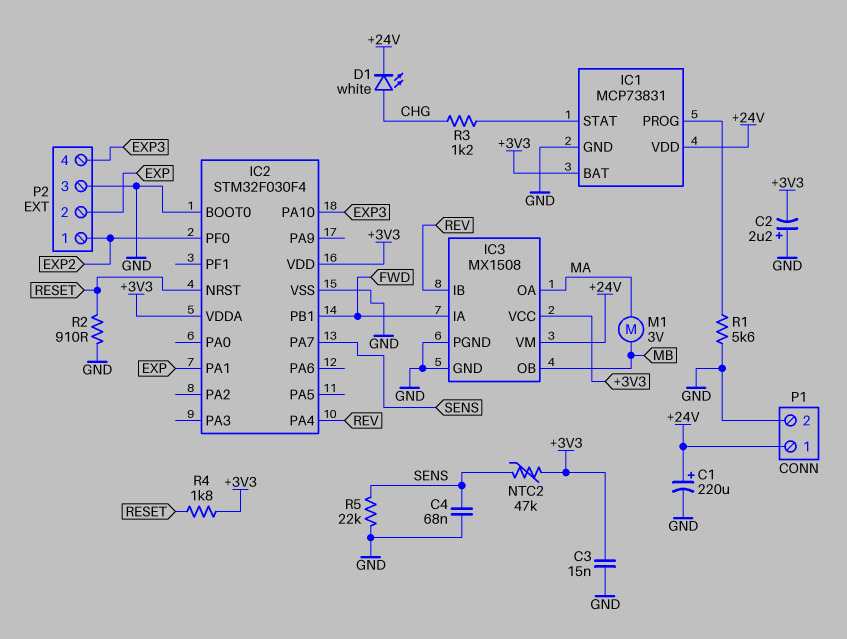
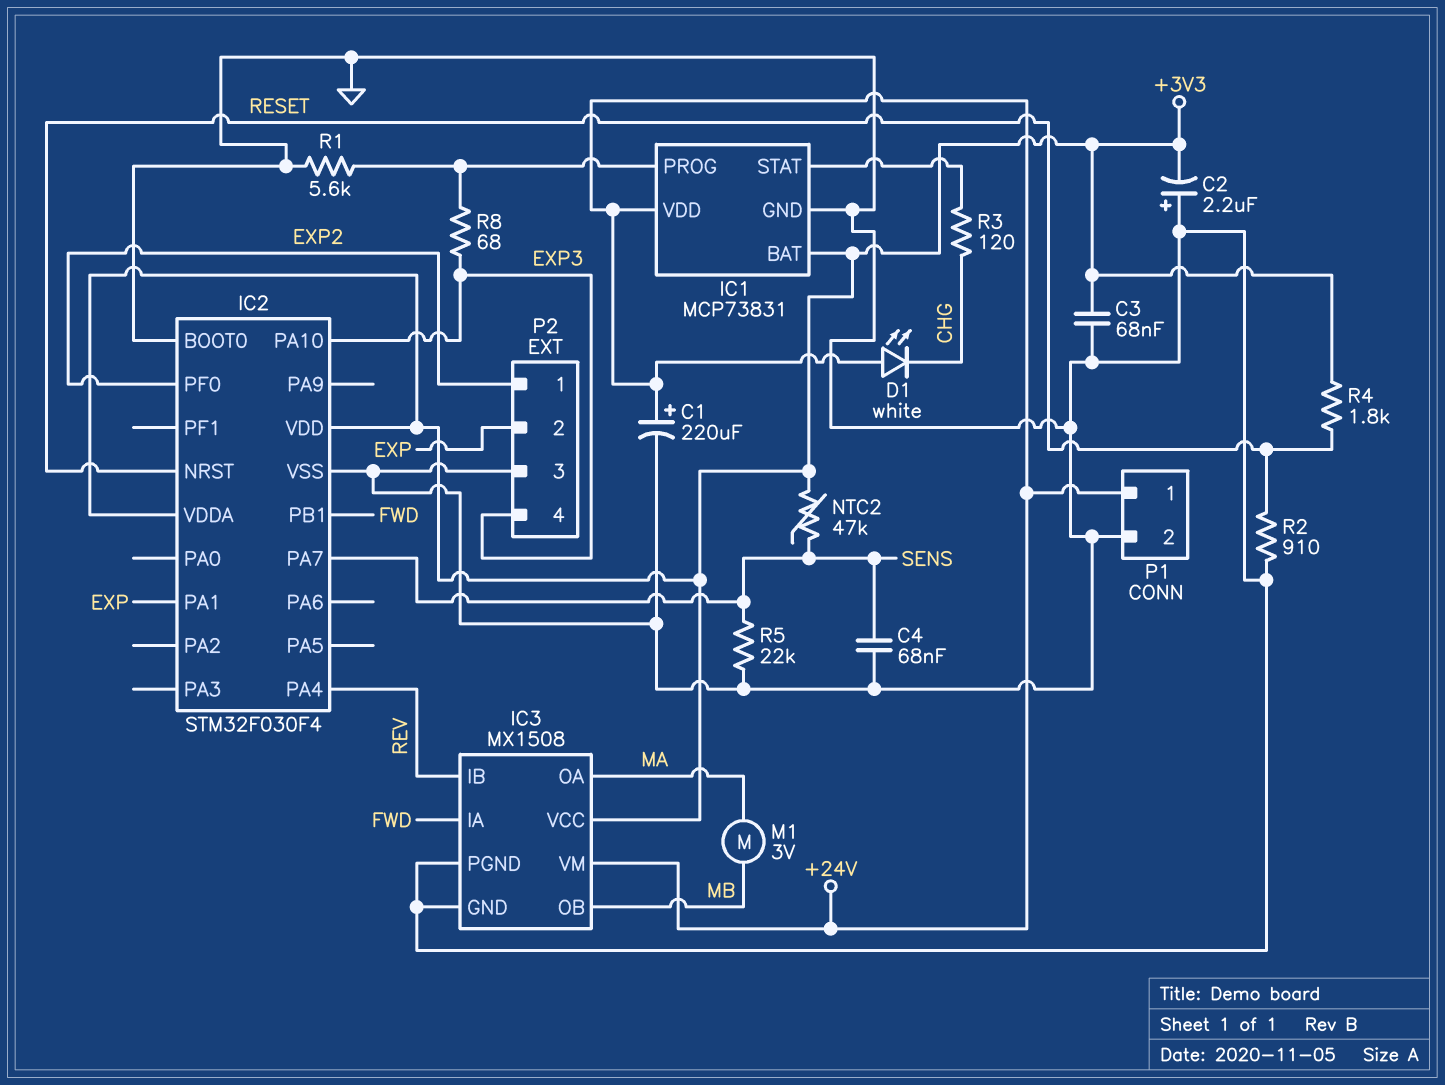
C3: 15nF (+3V3, GND) -> 68nF (+3V3, GND)
D1: LED white (A CHG, K +24V) -> LED white (A +24V, K CHG)
R3: 1.2k (CHG, IC1/STAT) -> 120 (CHG, IC1/STAT)
R8: none -> 68 (EXP3, IC1/PROG)

